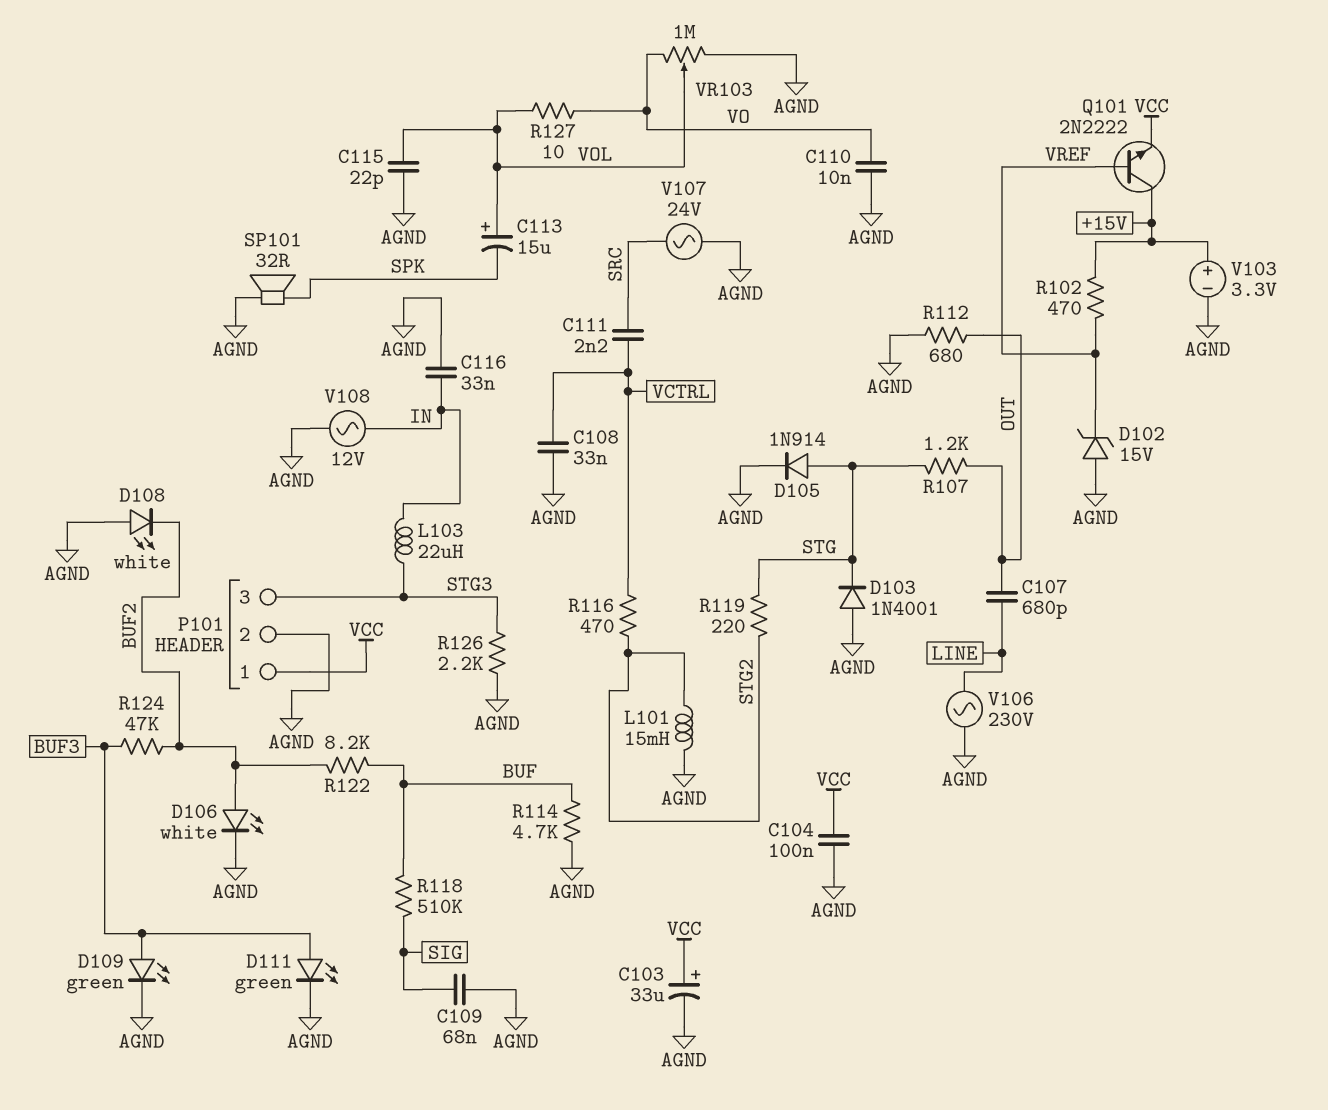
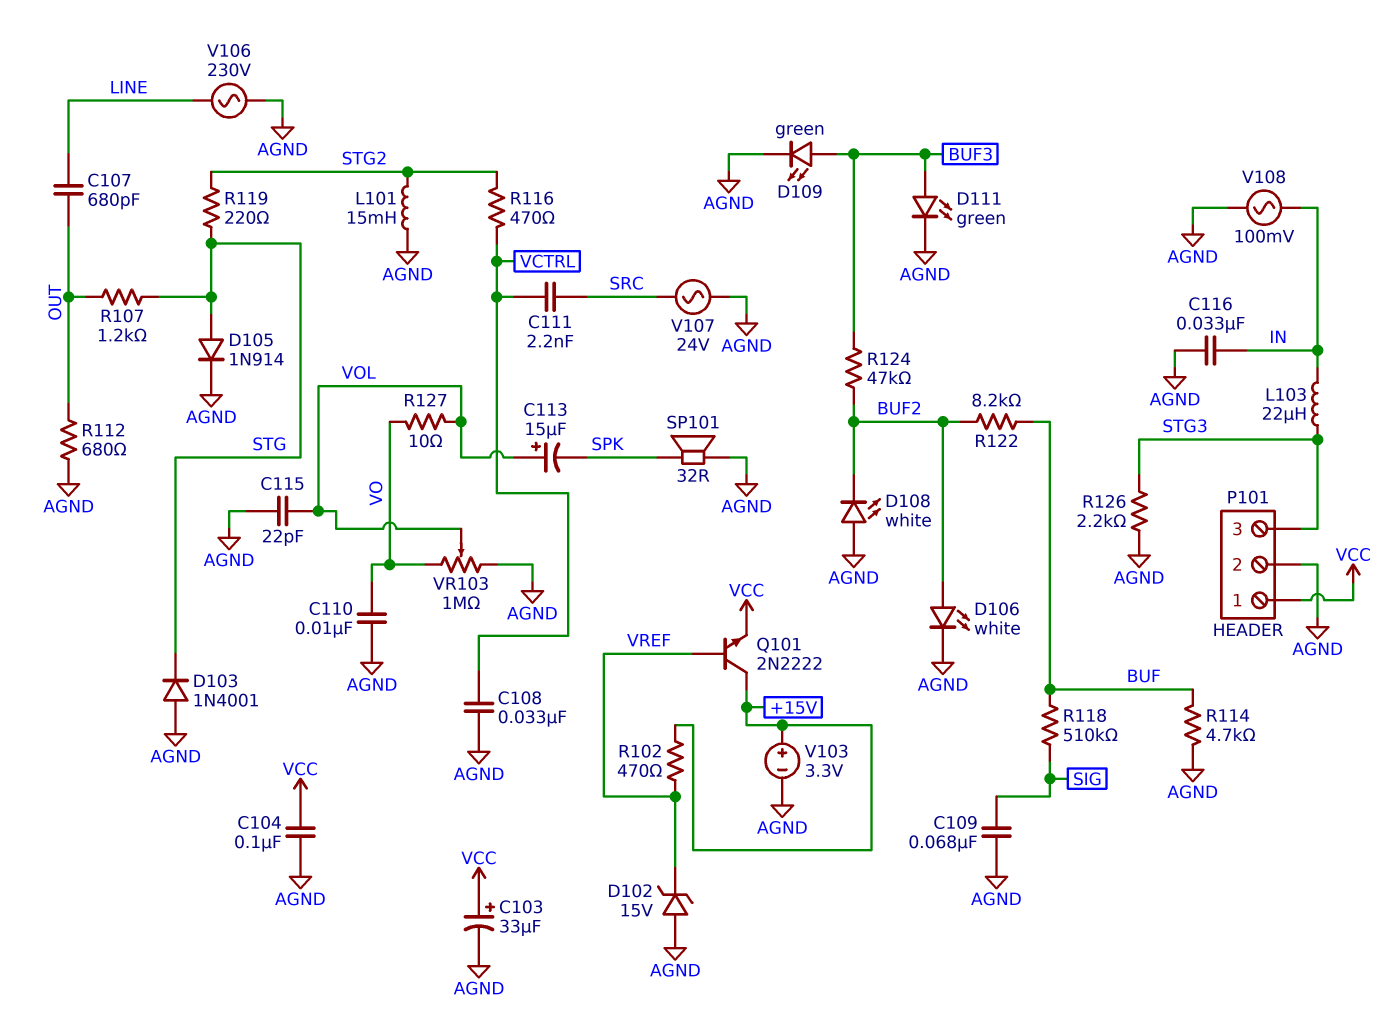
V108: AC 12V (AGND, IN) -> AC 100mV (AGND, IN)

